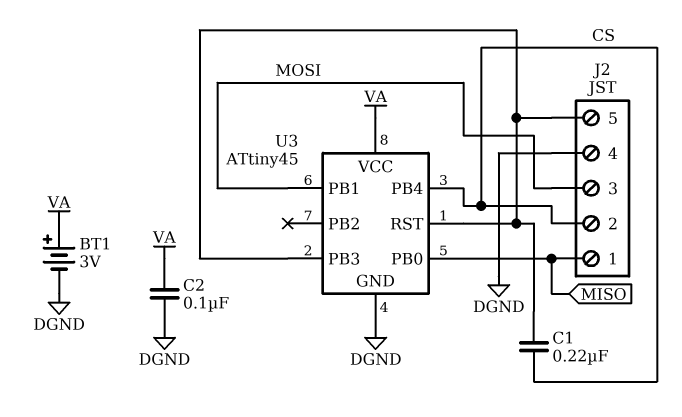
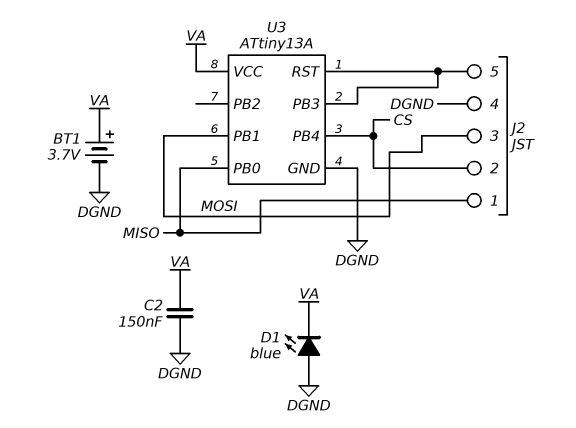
BT1: 3V (plus VA, minus DGND) -> 3.7V (plus VA, minus DGND)
C1: 220nF (CS, J2/5) -> none
C2: 100nF (DGND, VA) -> 150nF (DGND, VA)
D1: none -> LED blue (A DGND, K VA)
U3: ATtiny45 -> ATtiny13A

